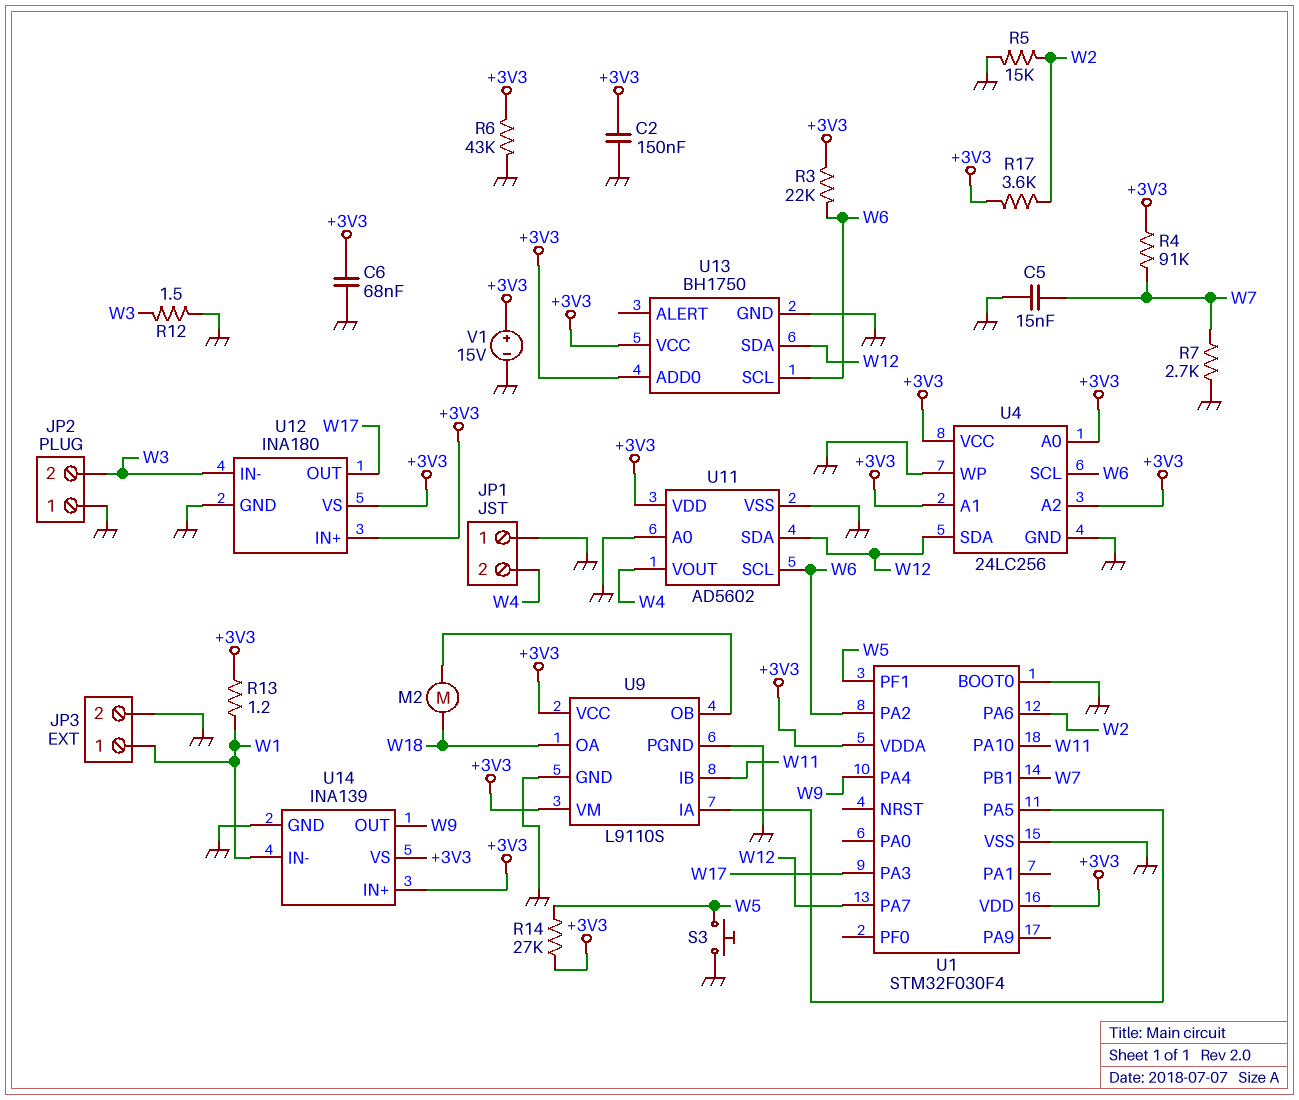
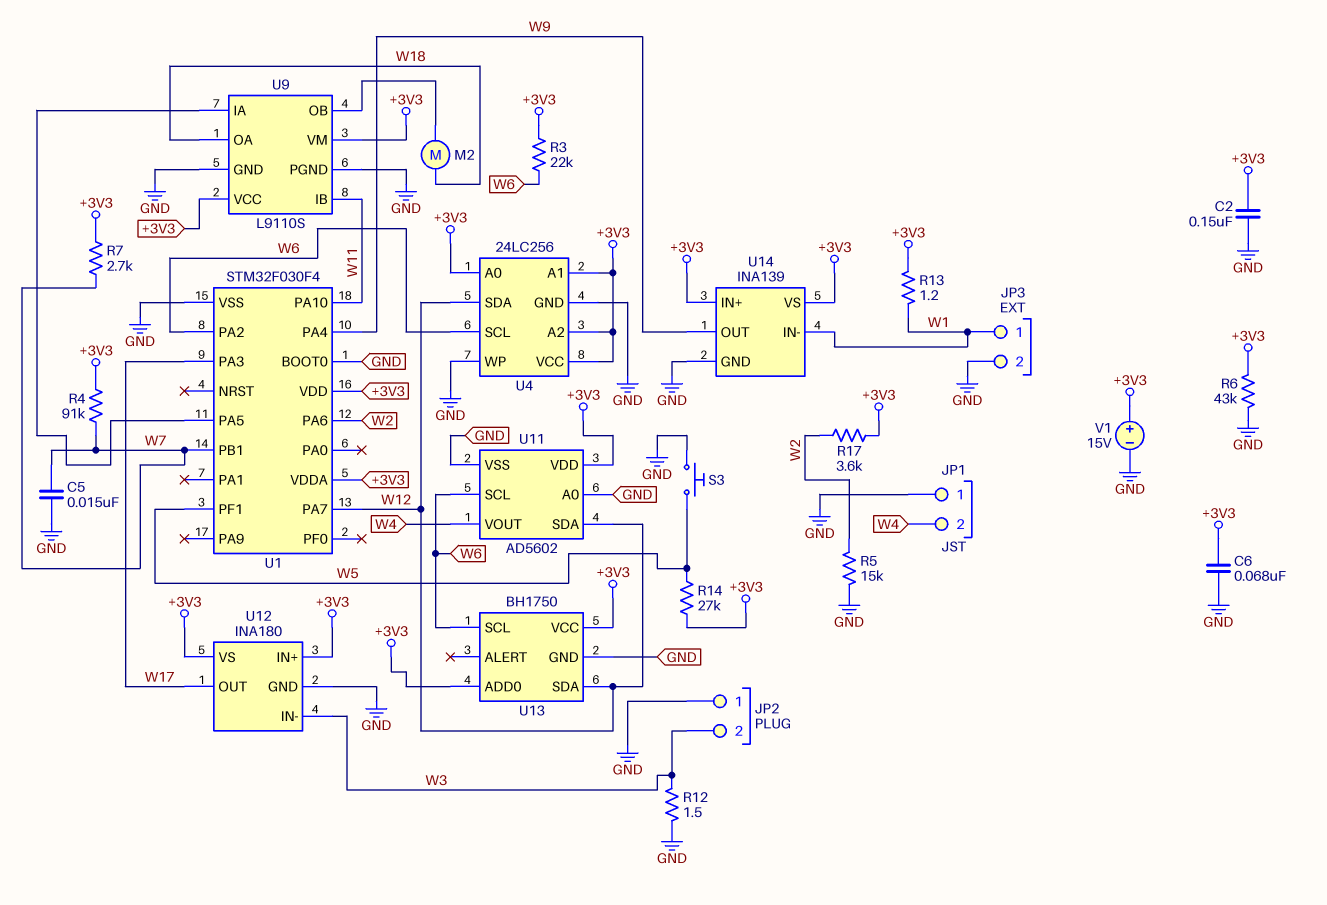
R7: 2.7k (GND, W7) -> 2.7k (+3V3, W7)

